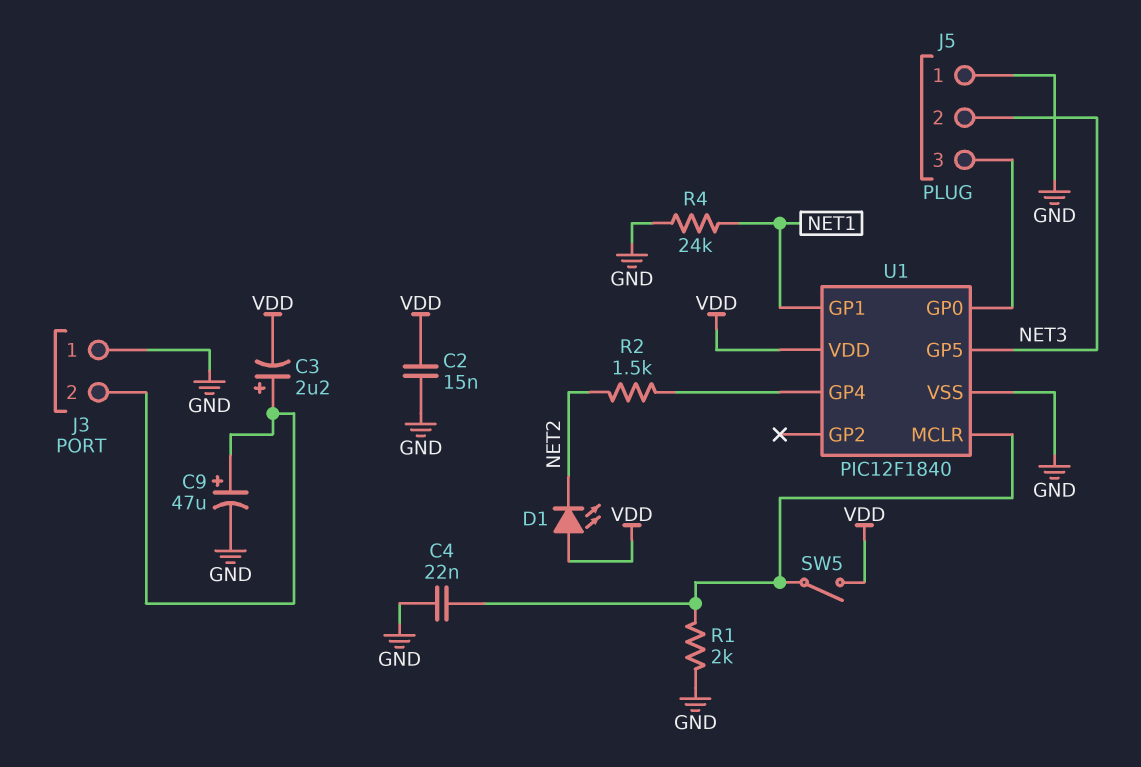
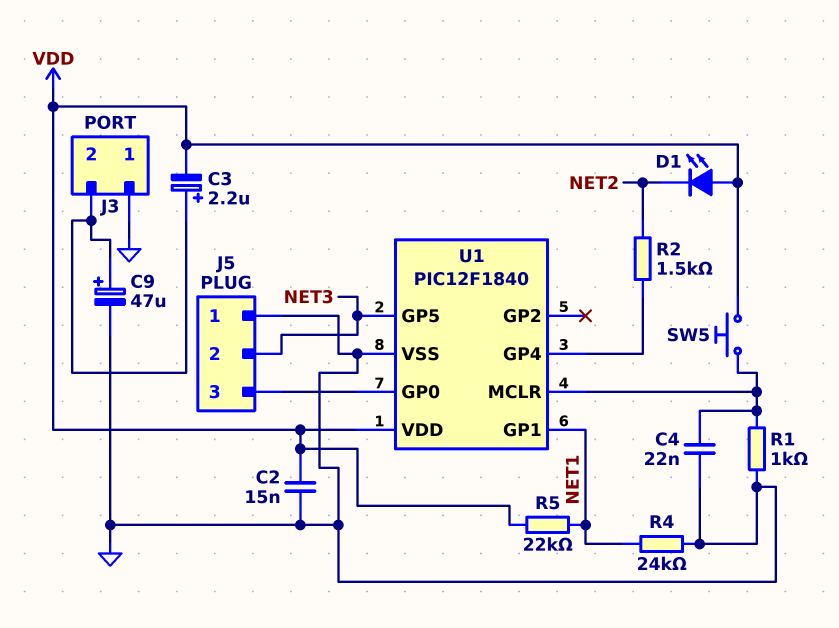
R1: 2k (GND, U1/MCLR) -> 1k (GND, U1/MCLR)
R5: none -> 22k (NET1, VDD)
SW5: switch (U1/MCLR, VDD) -> button (U1/MCLR, VDD)

